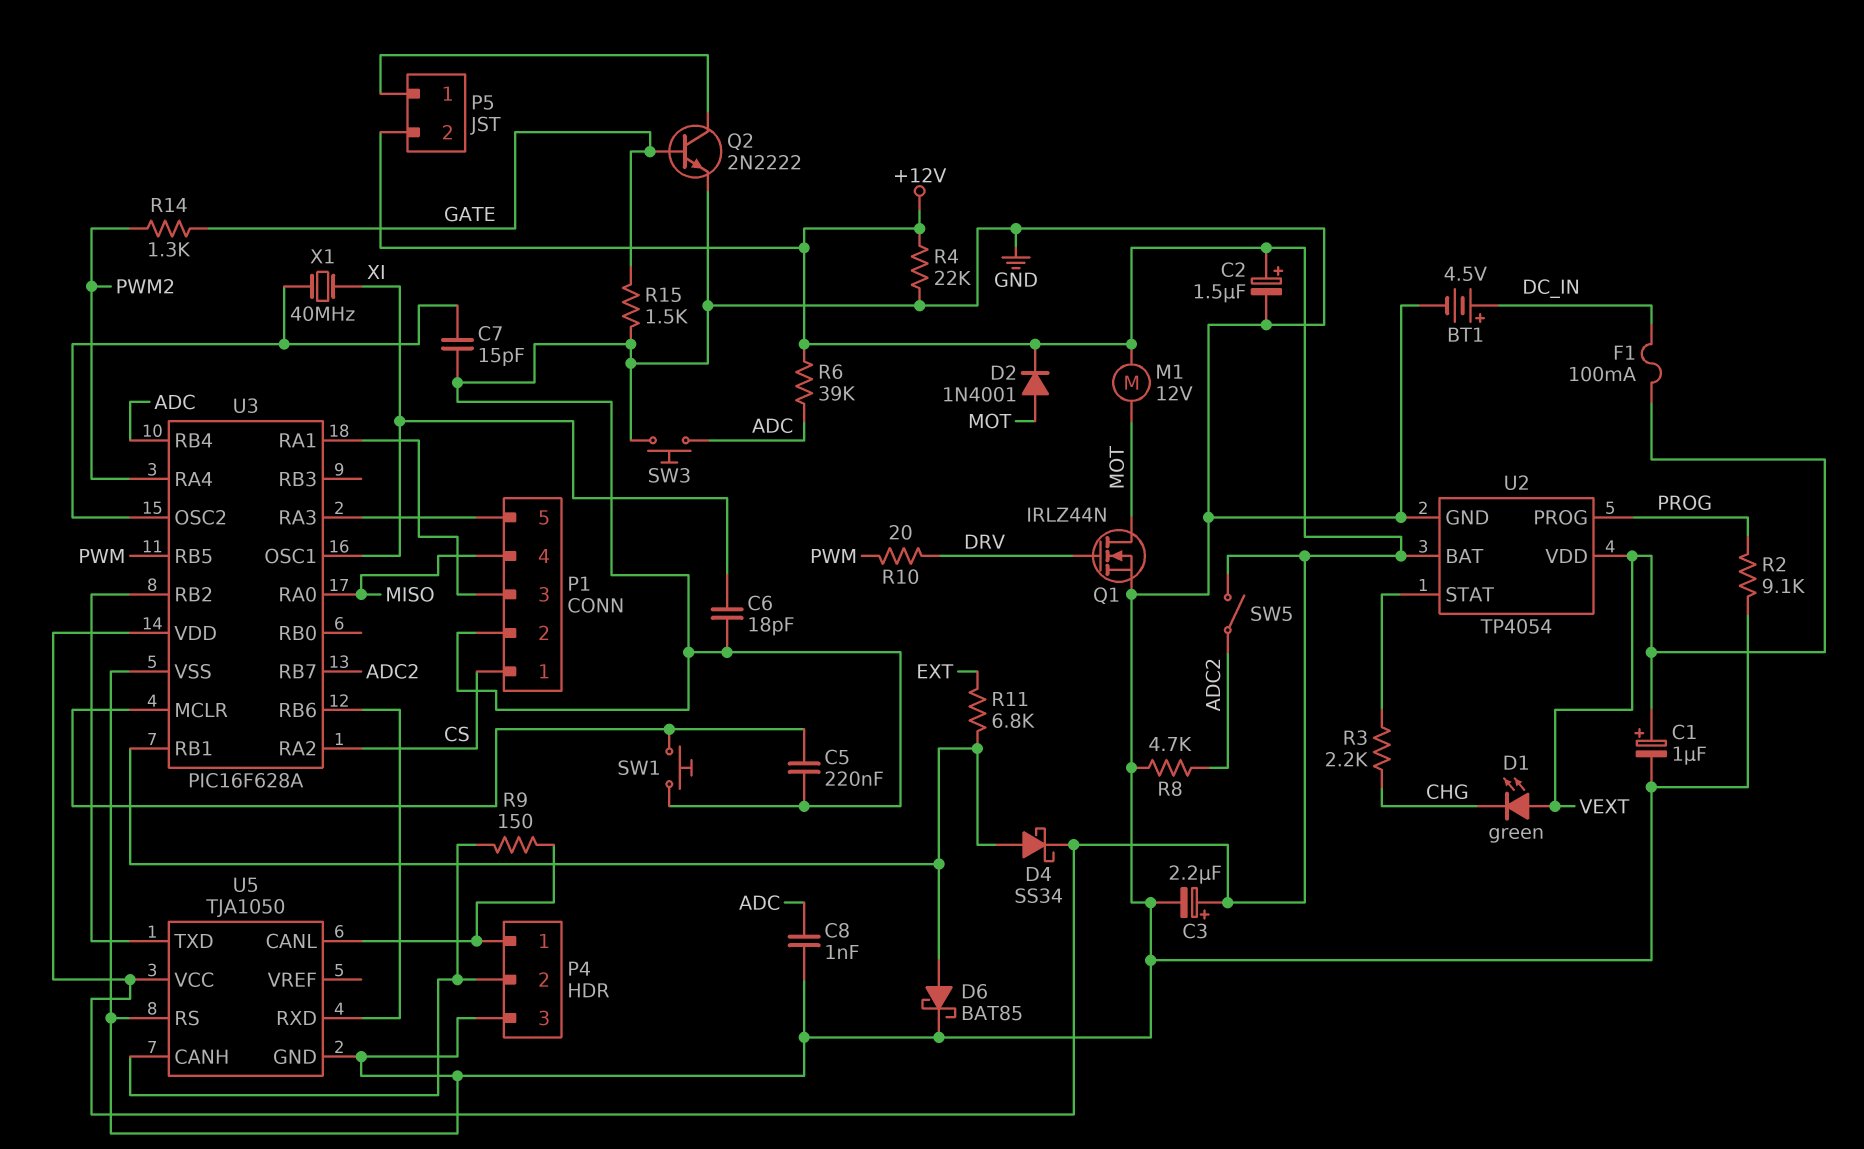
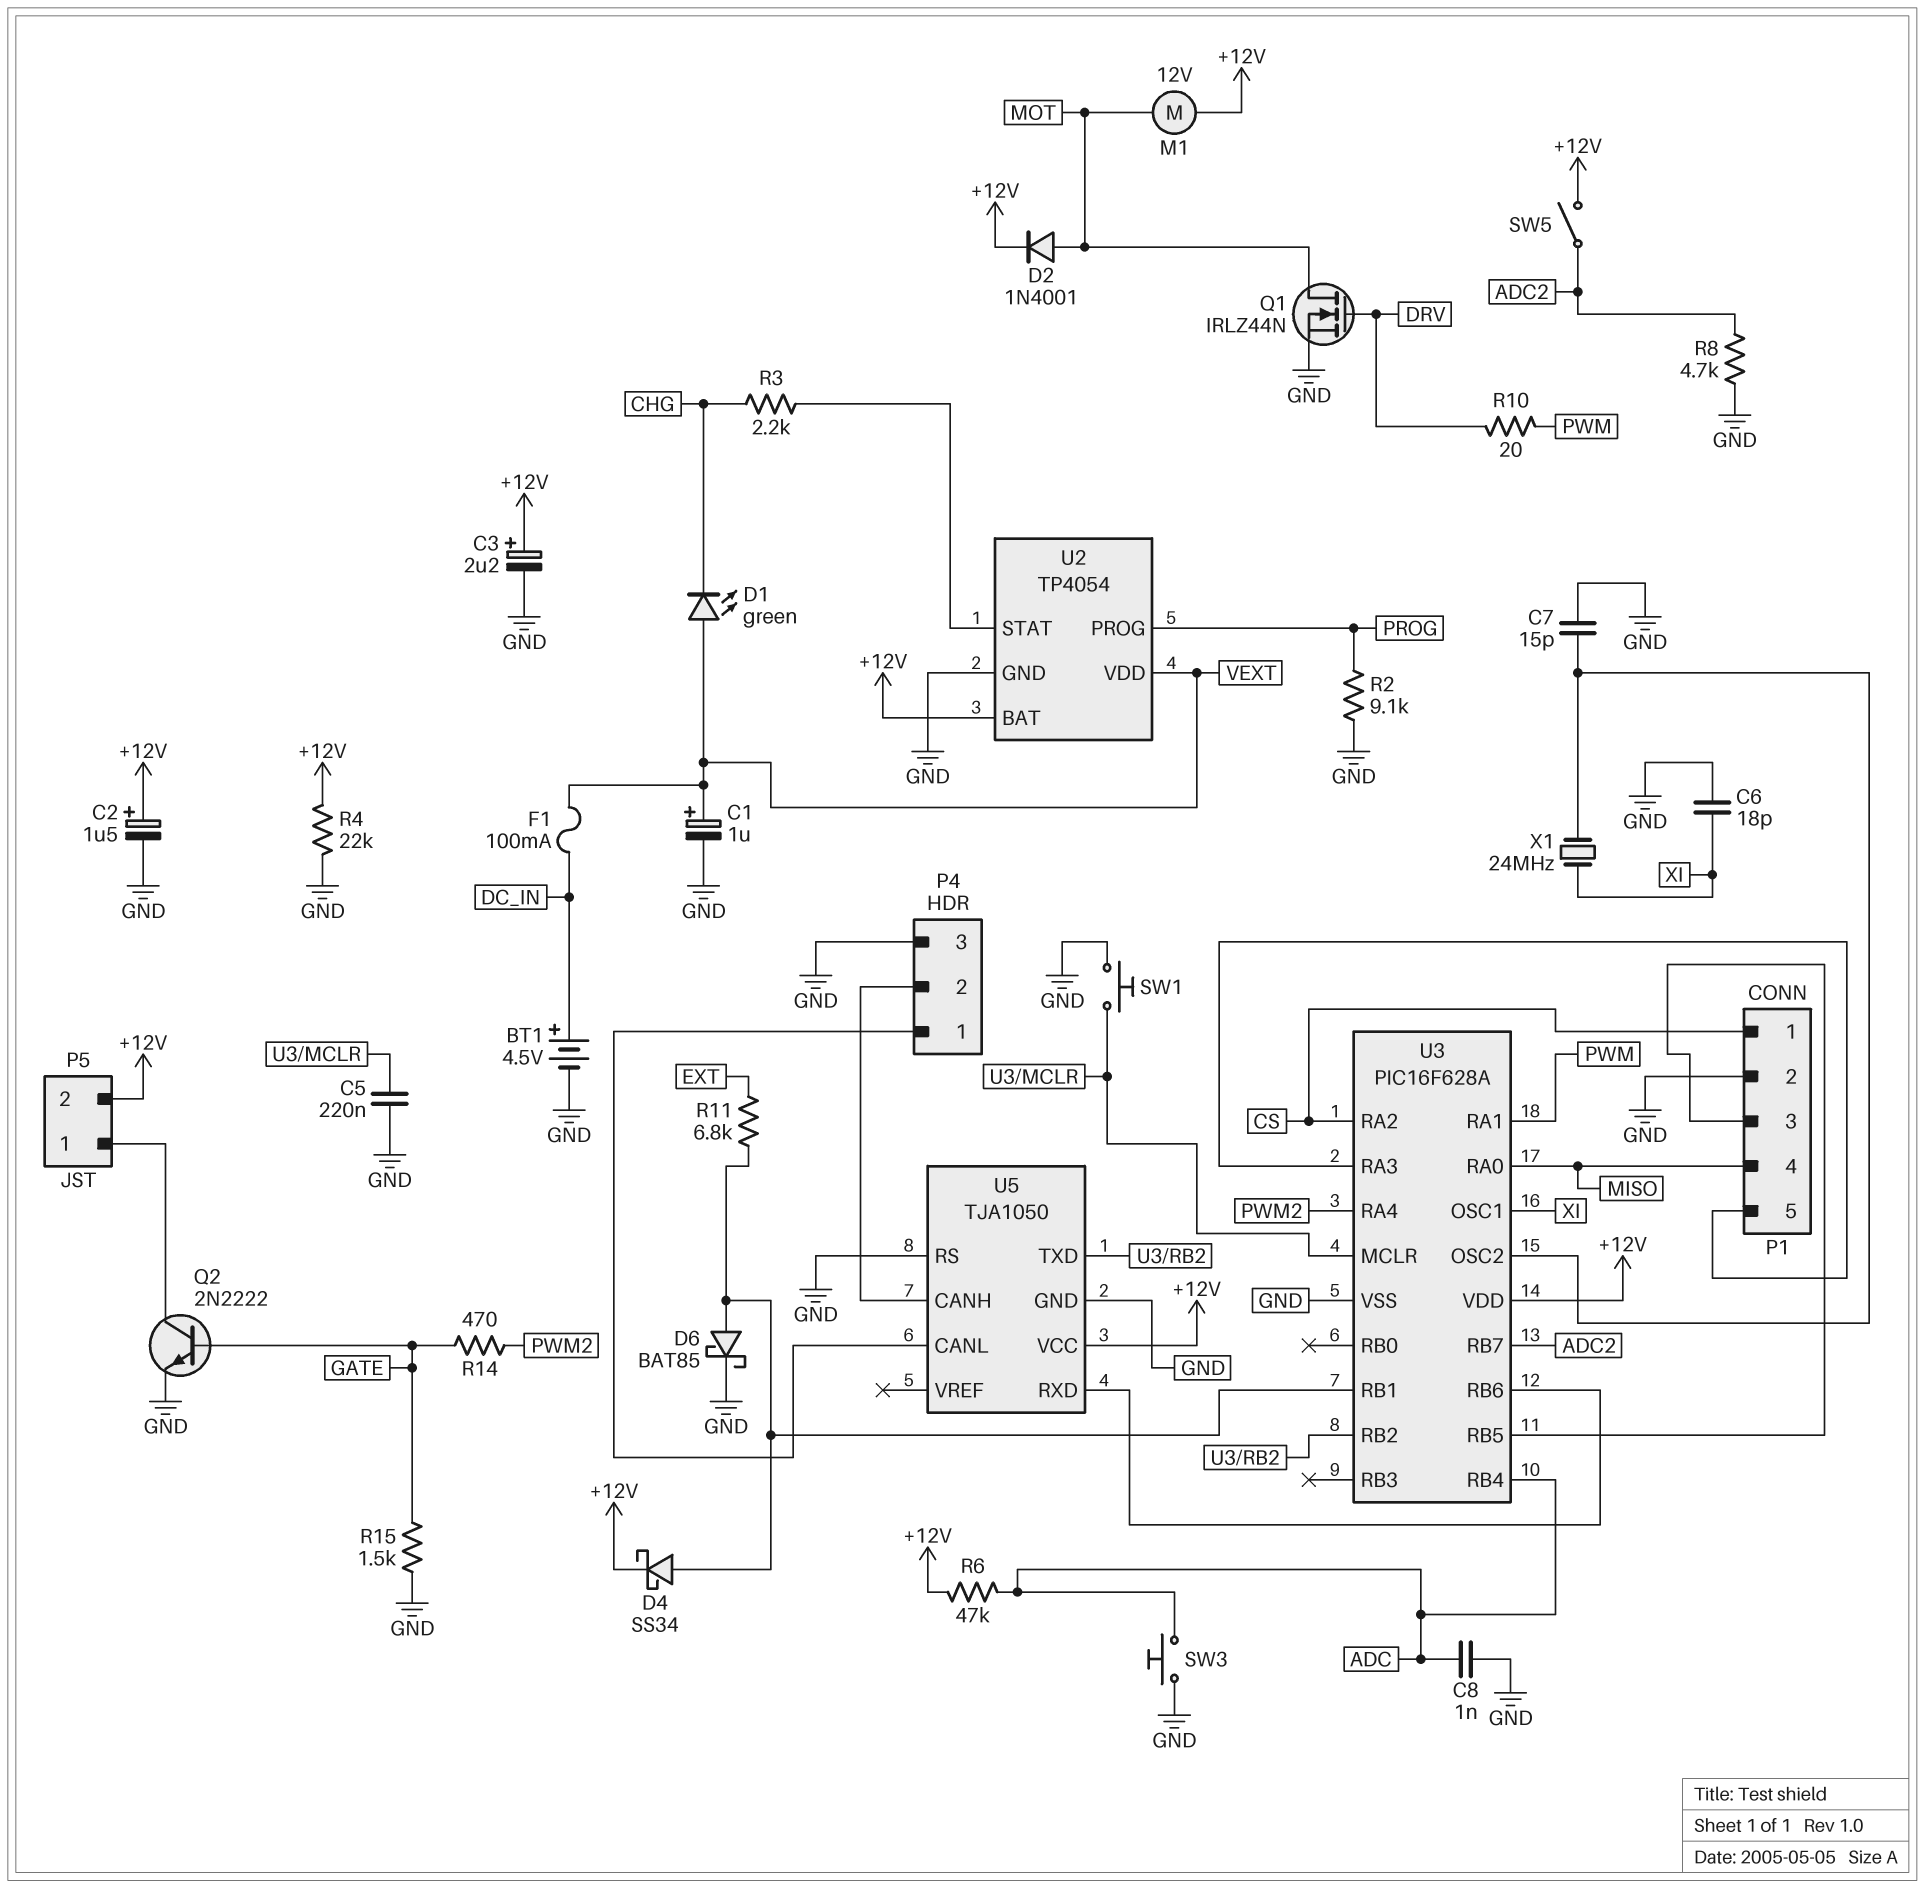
R6: 39k (+12V, ADC) -> 47k (+12V, ADC)
R9: 150 (P4/1, P4/2) -> none
R14: 1.3k (GATE, PWM2) -> 470 (GATE, PWM2)
U3 pin RA1: P1/3 -> PWM
U3 pin RB5: PWM -> P1/3
X1: 40MHz (U3/OSC2, XI) -> 24MHz (U3/OSC2, XI)

